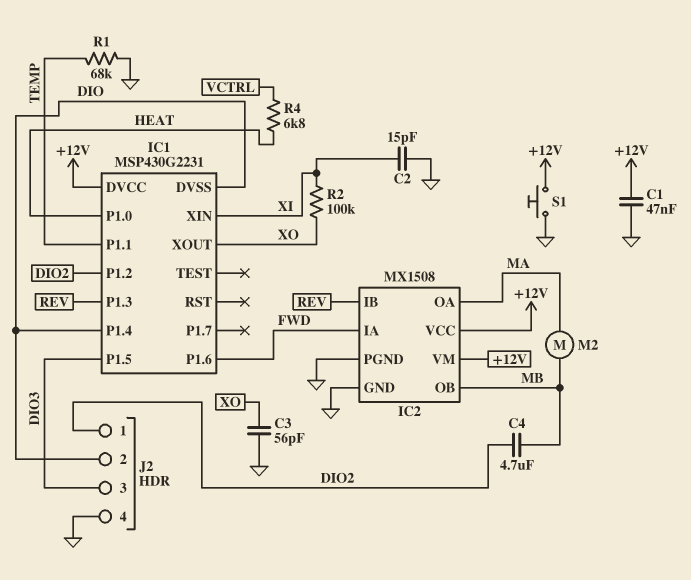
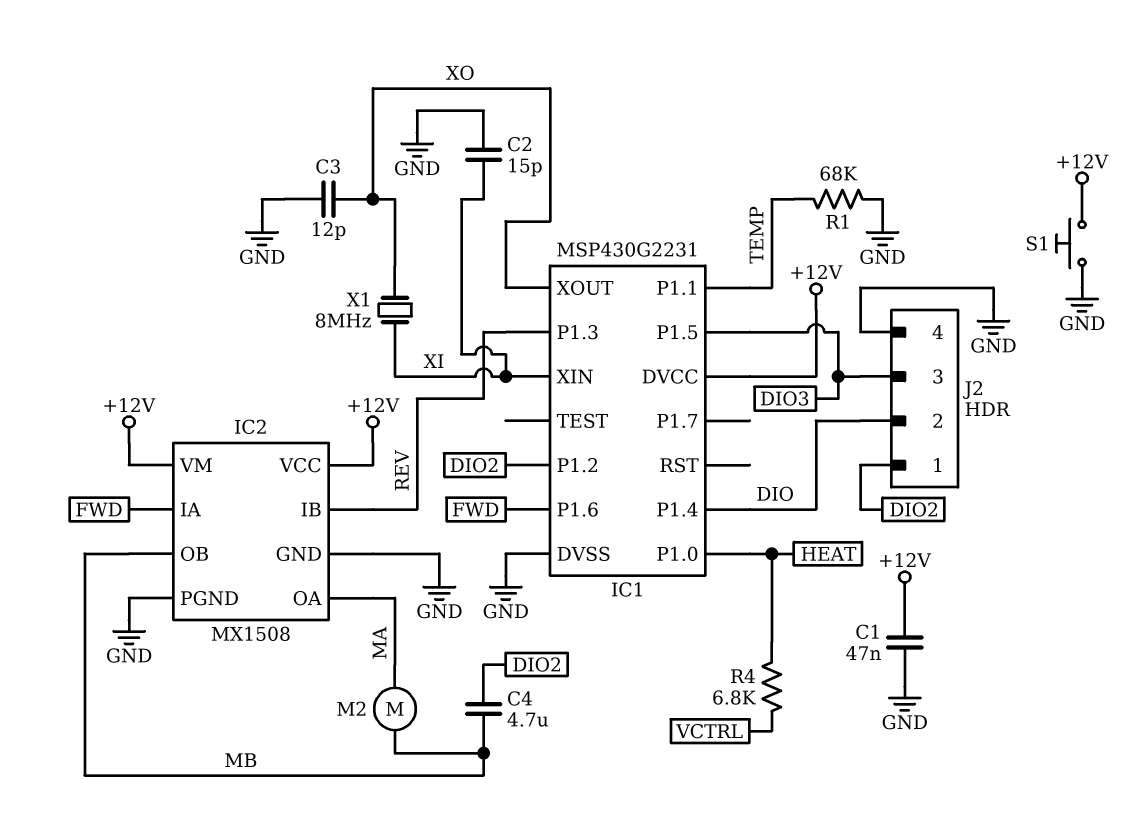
C3: 56pF (GND, XO) -> 12pF (GND, XO)
IC1 pin DVSS: DIO -> GND
R2: 100k (XI, XO) -> none
X1: none -> 8MHz (XI, XO)

